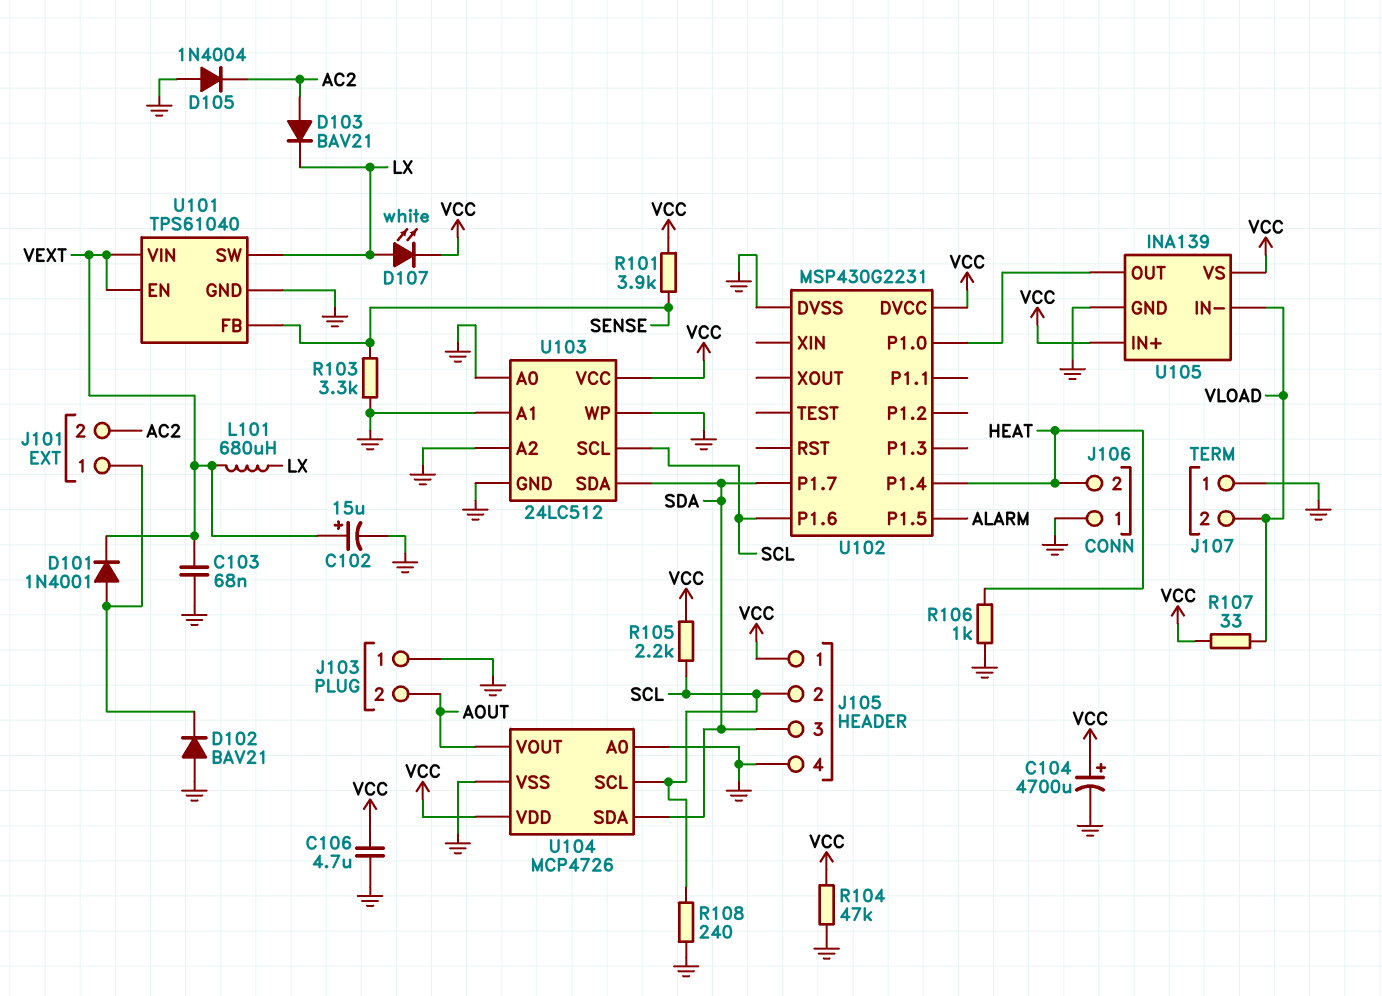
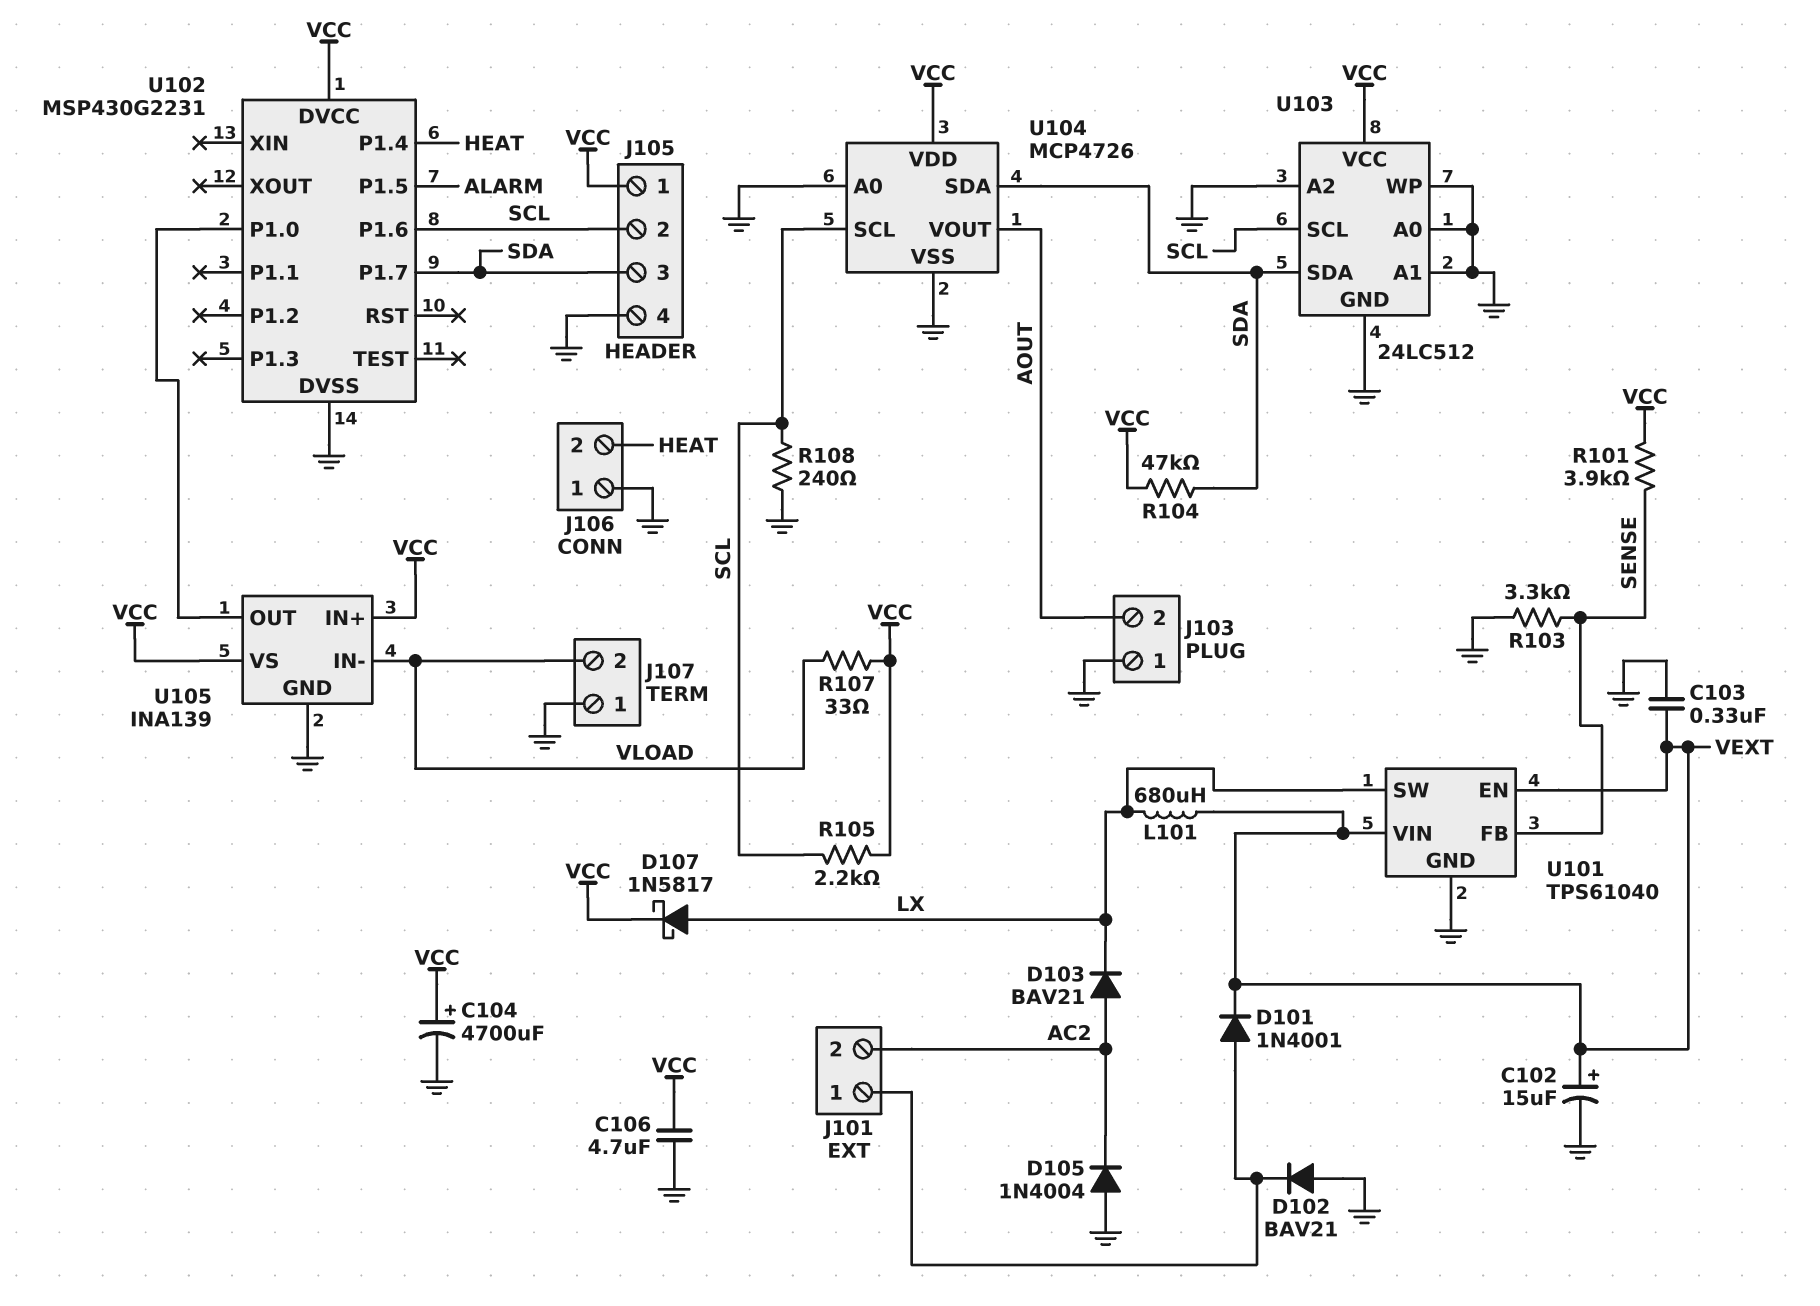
C103: 68nF (GND, VEXT) -> 330nF (GND, VEXT)
D107: LED white (A LX, K VCC) -> schottky 1N5817 (A LX, K VCC)
R104: 47k (GND, VCC) -> 47k (SDA, VCC)
R106: 1k (GND, HEAT) -> none

